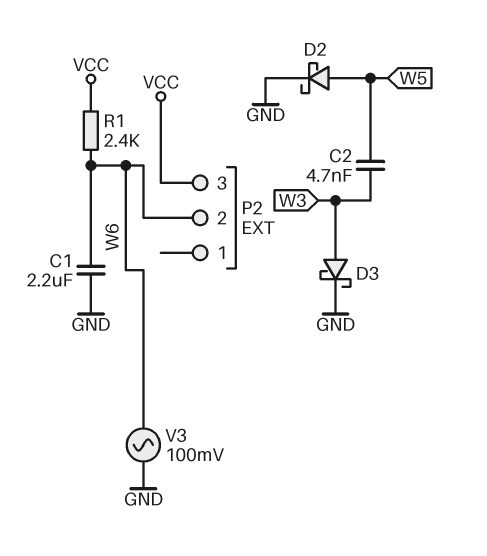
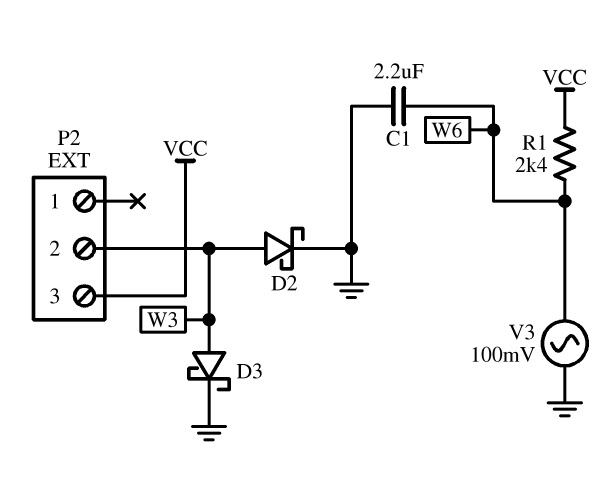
C2: 4.7nF (W3, W5) -> none
D2: schottky (A W5, K GND) -> schottky (A W3, K GND)
P2 pin 2: W6 -> W3

